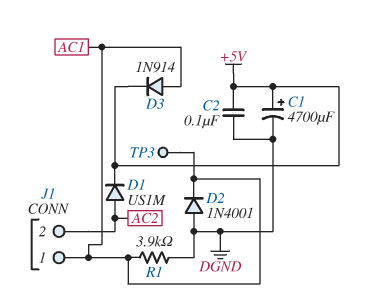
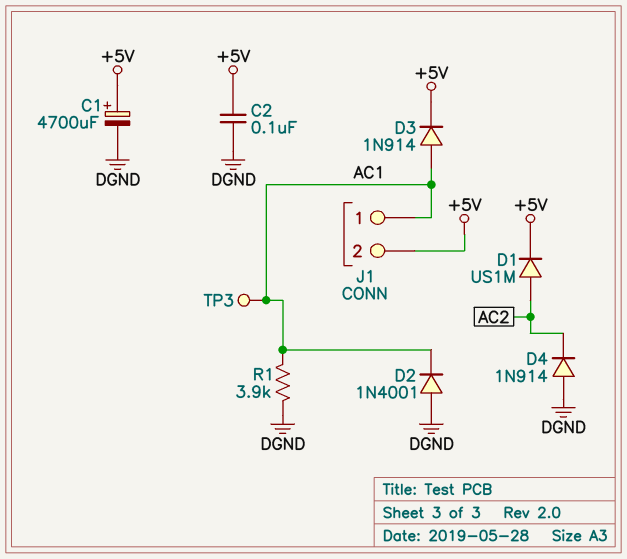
D4: none -> diode 1N914 (A DGND, K AC2)
J1 pin 2: AC2 -> +5V

